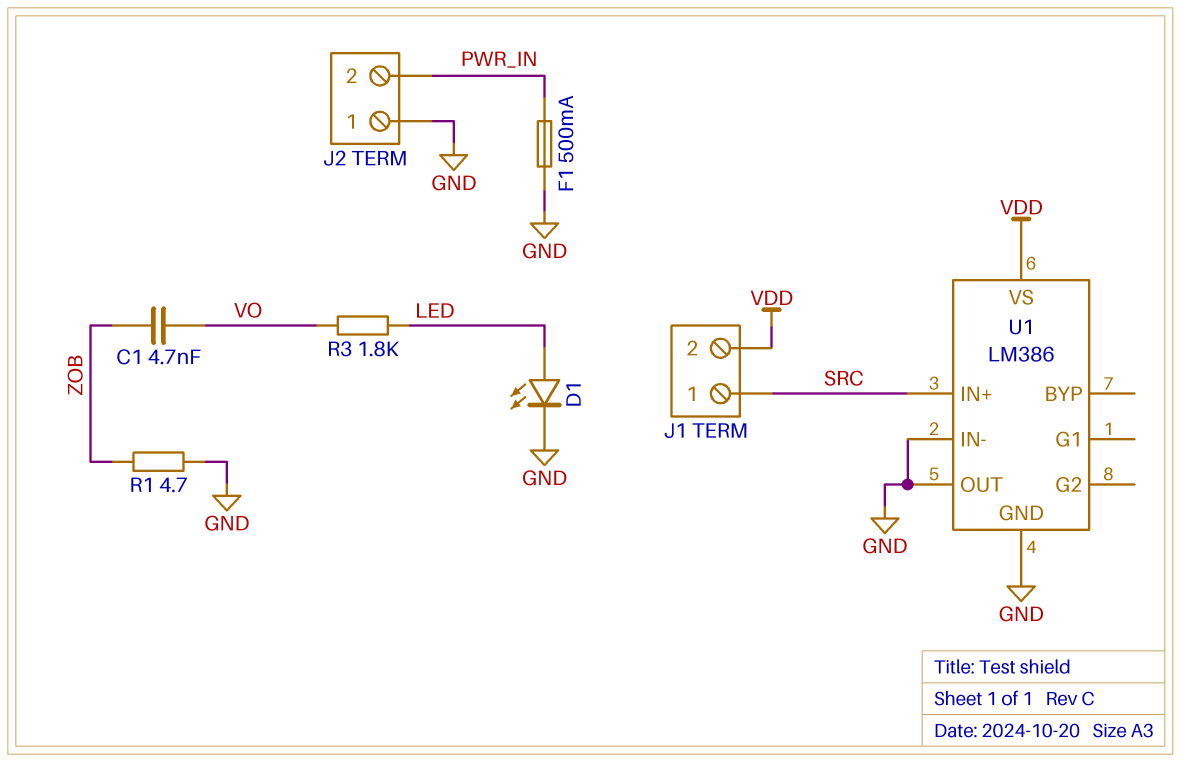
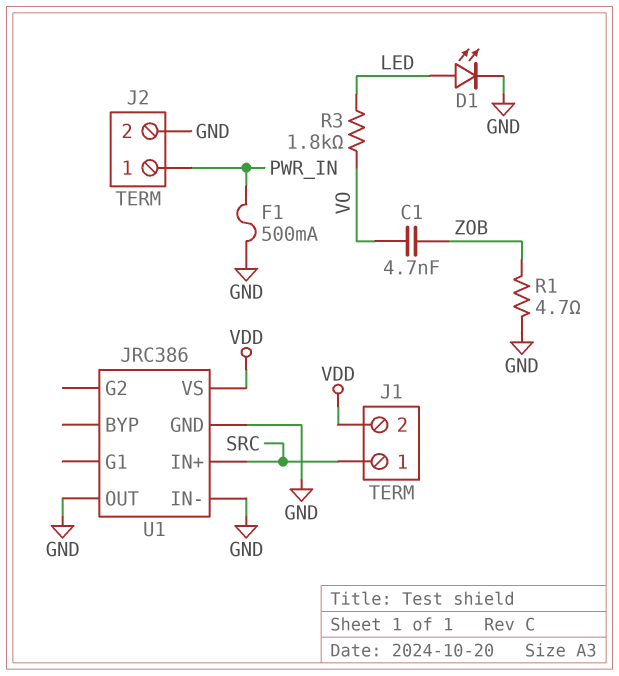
J2 pin 1: GND -> PWR_IN
J2 pin 2: PWR_IN -> GND
U1: LM386 -> JRC386

